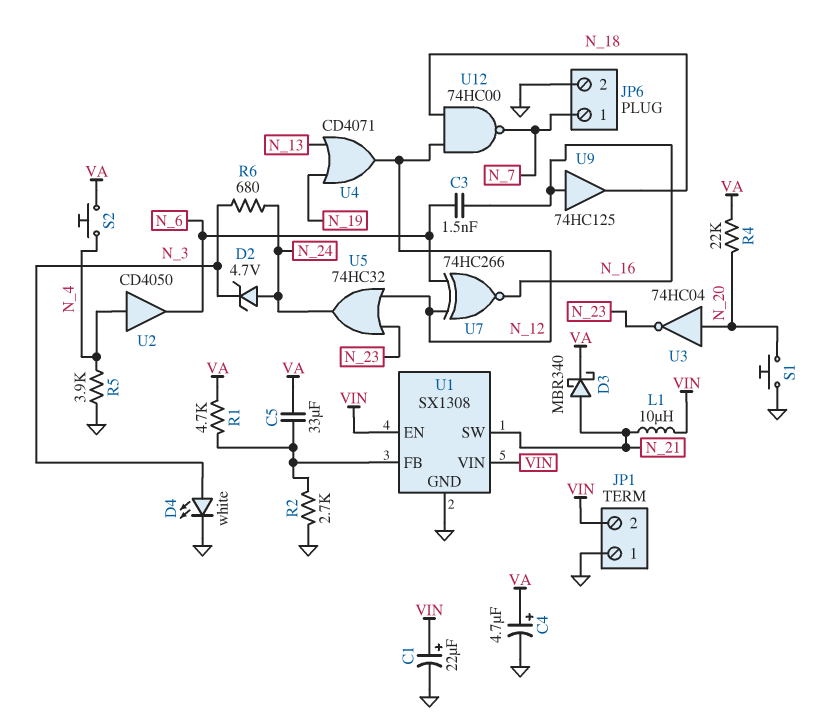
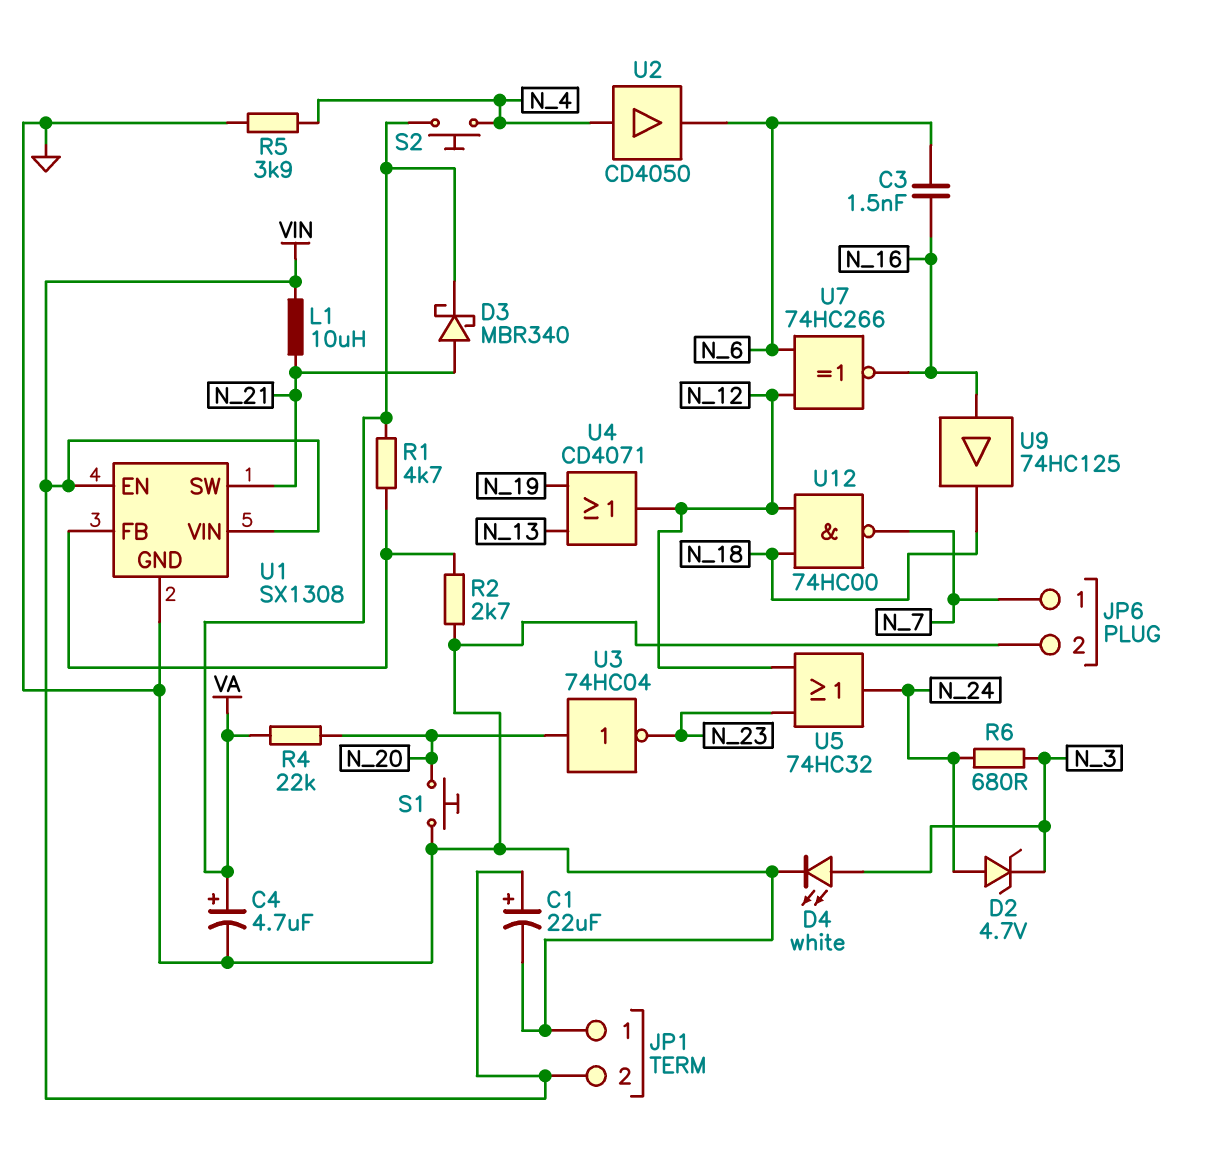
C5: 33uF (U1/FB, VA) -> none

